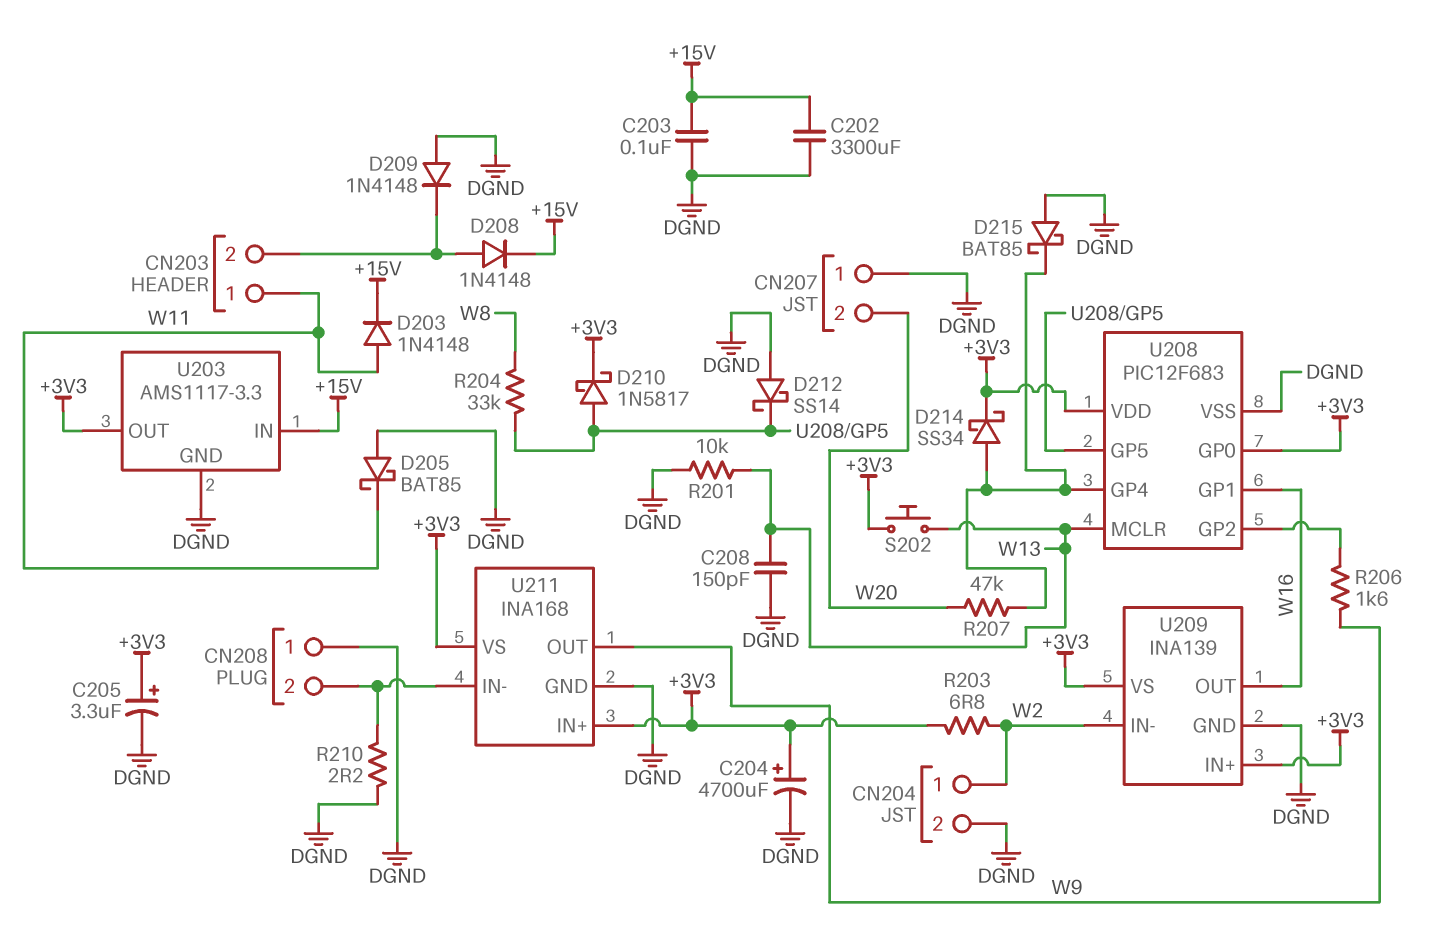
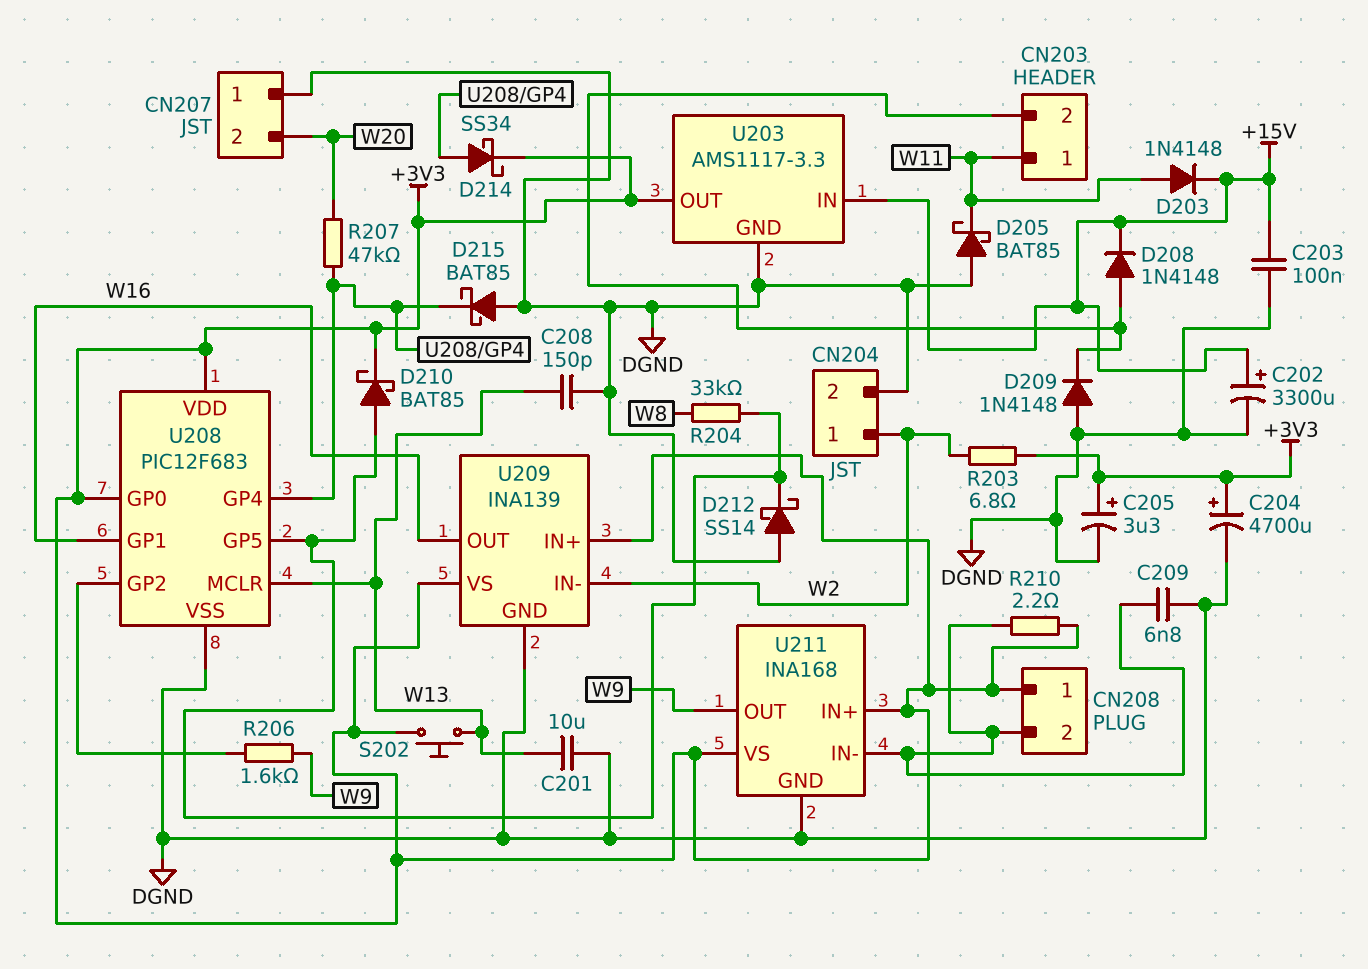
C201: none -> 10uF (DGND, W13)
C202: 3300uF (+15V, DGND) -> 3300uF (plus +15V, minus DGND)
C209: none -> 6.8nF (CN208/2, DGND)
CN208 pin 1: DGND -> +3V3
D210: schottky 1N5817 (A U208/GP5, K +3V3) -> schottky BAT85 (A U208/GP5, K +3V3)
R201: 10k (DGND, W13) -> none
R210: 2.2 (CN208/2, DGND) -> 2.2 (+3V3, CN208/2)

